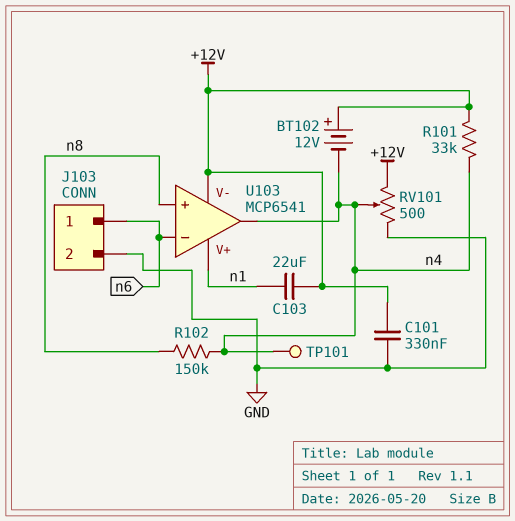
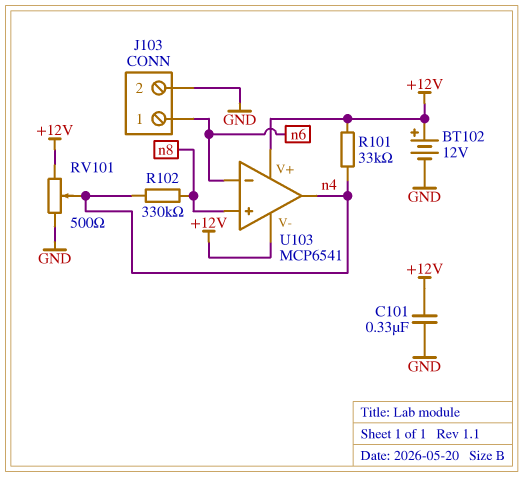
BT102: 12V (plus +12V, minus n4) -> 12V (plus +12V, minus GND)
C103: 22uF (+12V, n1) -> none
R102: 150k (n4, n8) -> 330k (n4, n8)
TP101: test point (n4) -> none
U103 pin V+: n1 -> +12V

